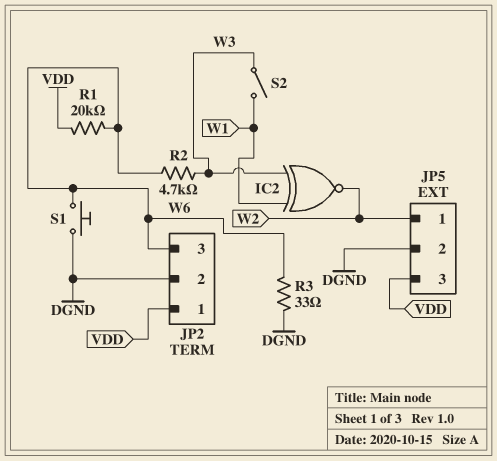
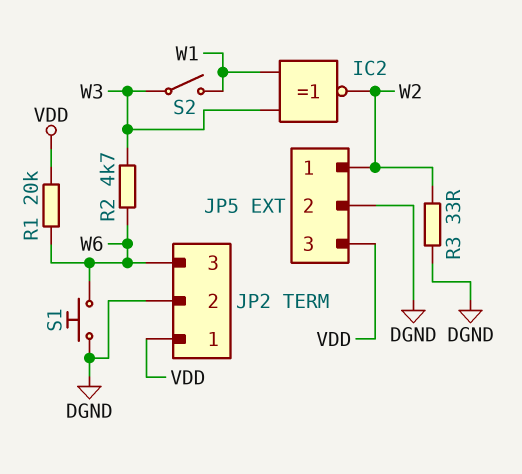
R3: 33 (DGND, W6) -> 33 (DGND, W2)

